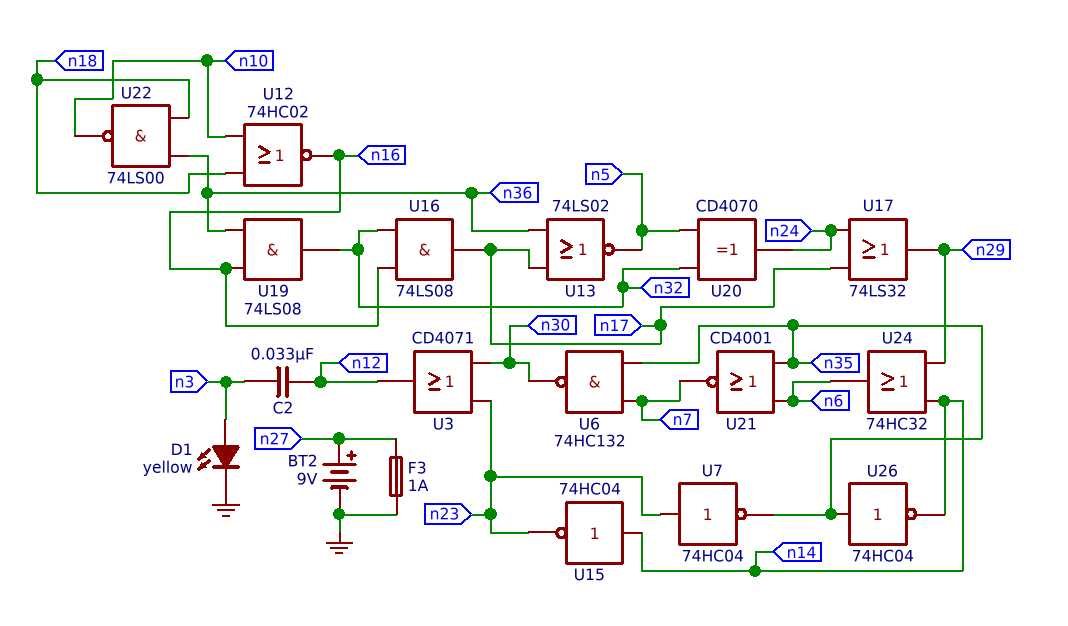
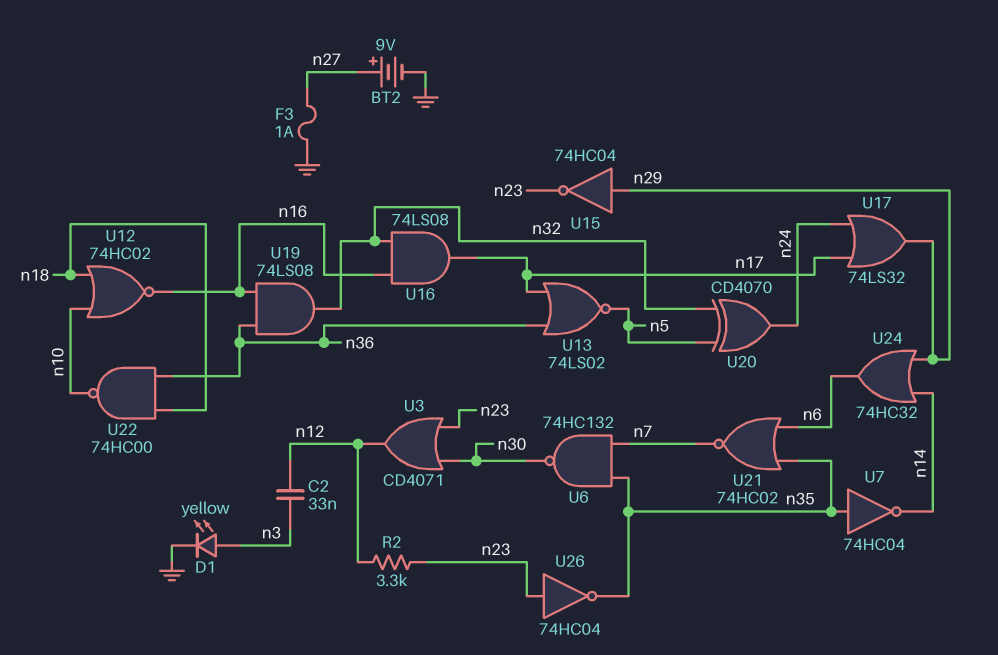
R2: none -> 3.3k (n12, n23)
U7: NOT 74HC04 (in n23, out n35) -> NOT 74HC04 (in n35, out n14)
U15: NOT 74HC04 (in n14, out n23) -> NOT 74HC04 (in n29, out n23)
U21: NOR CD4001 (in n6, in n35, out n7) -> NOR 74HC02 (in n6, in n35, out n7)
U22: NAND 74LS00 (in n18, in n36, out n10) -> NAND 74HC00 (in n18, in n36, out n10)
U26: NOT 74HC04 (in n35, out n14) -> NOT 74HC04 (in n23, out n35)

